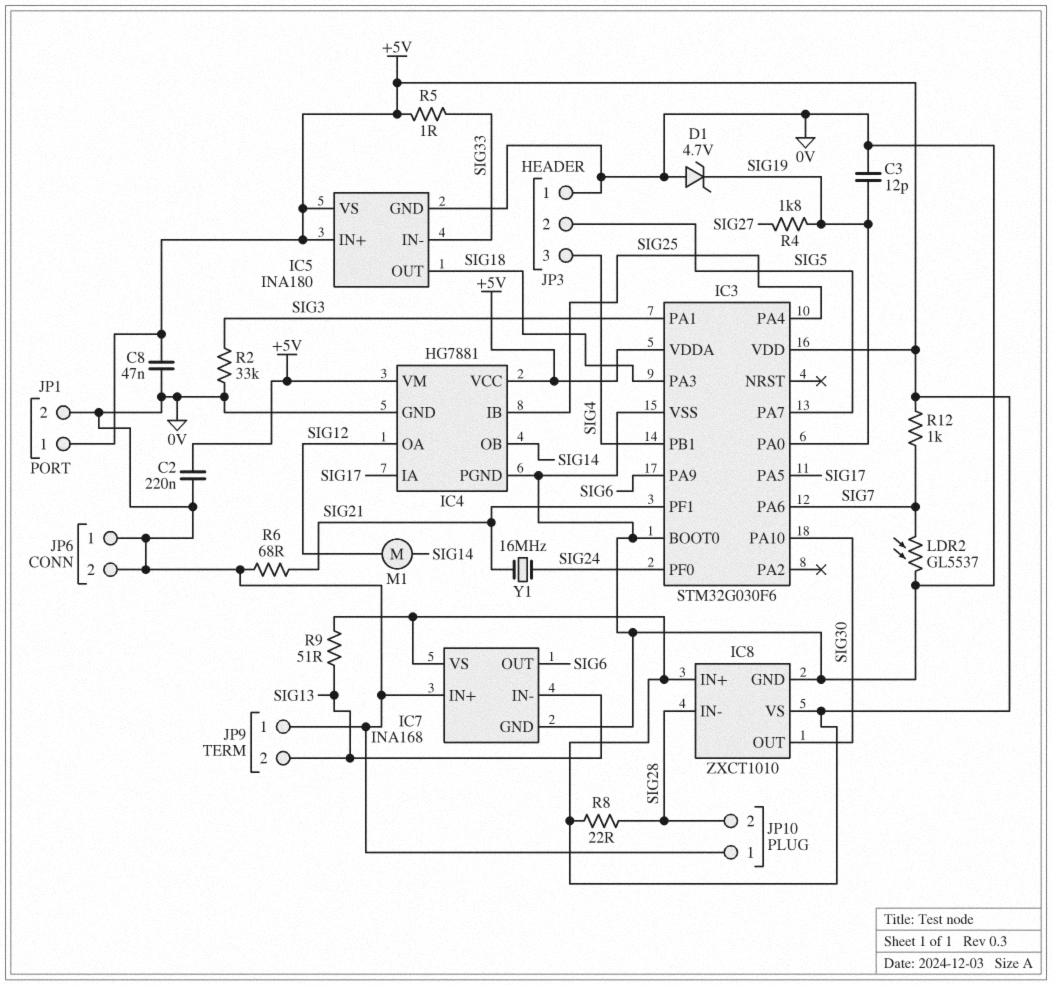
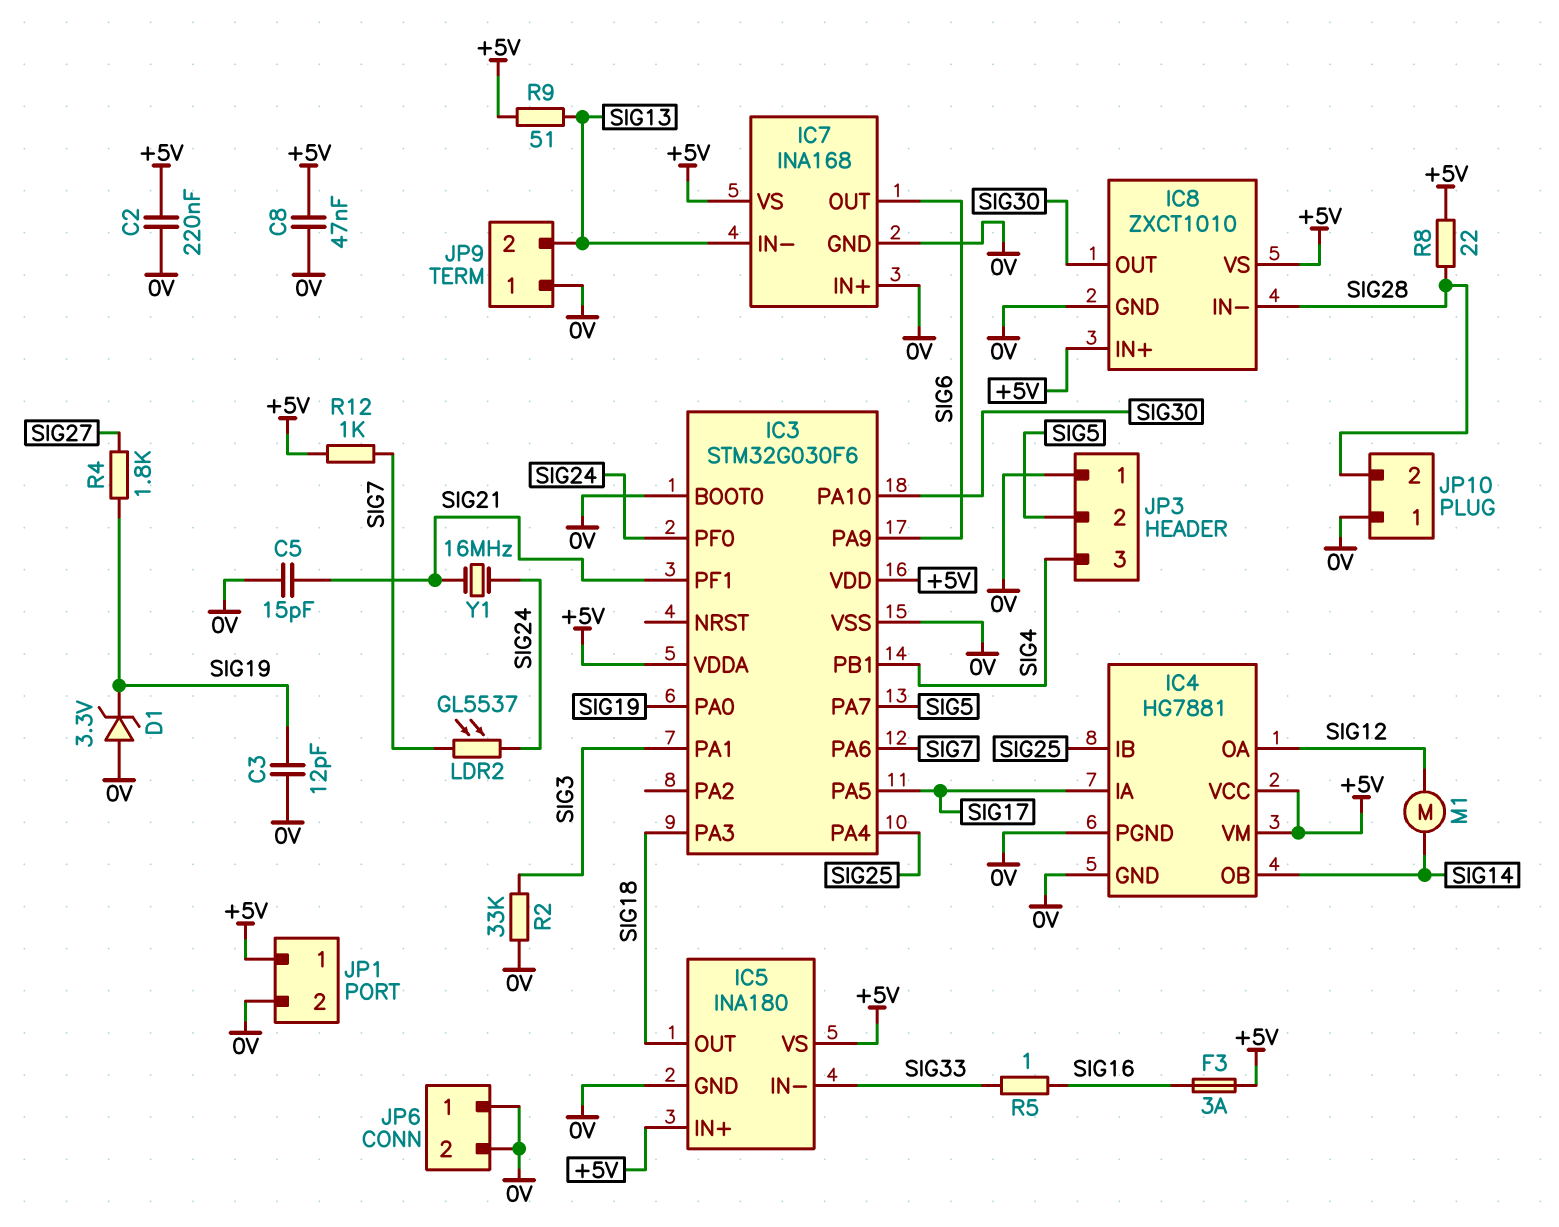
C5: none -> 15pF (0V, SIG21)
D1: zener 4.7V (A 0V, K SIG19) -> zener 3.3V (A 0V, K SIG19)
F3: none -> 3A (+5V, SIG16)
LDR2: GL5537 (0V, SIG7) -> GL5537 (SIG7, SIG24)
R5: 1 (+5V, SIG33) -> 1 (SIG16, SIG33)
R6: 68 (0V, SIG21) -> none

